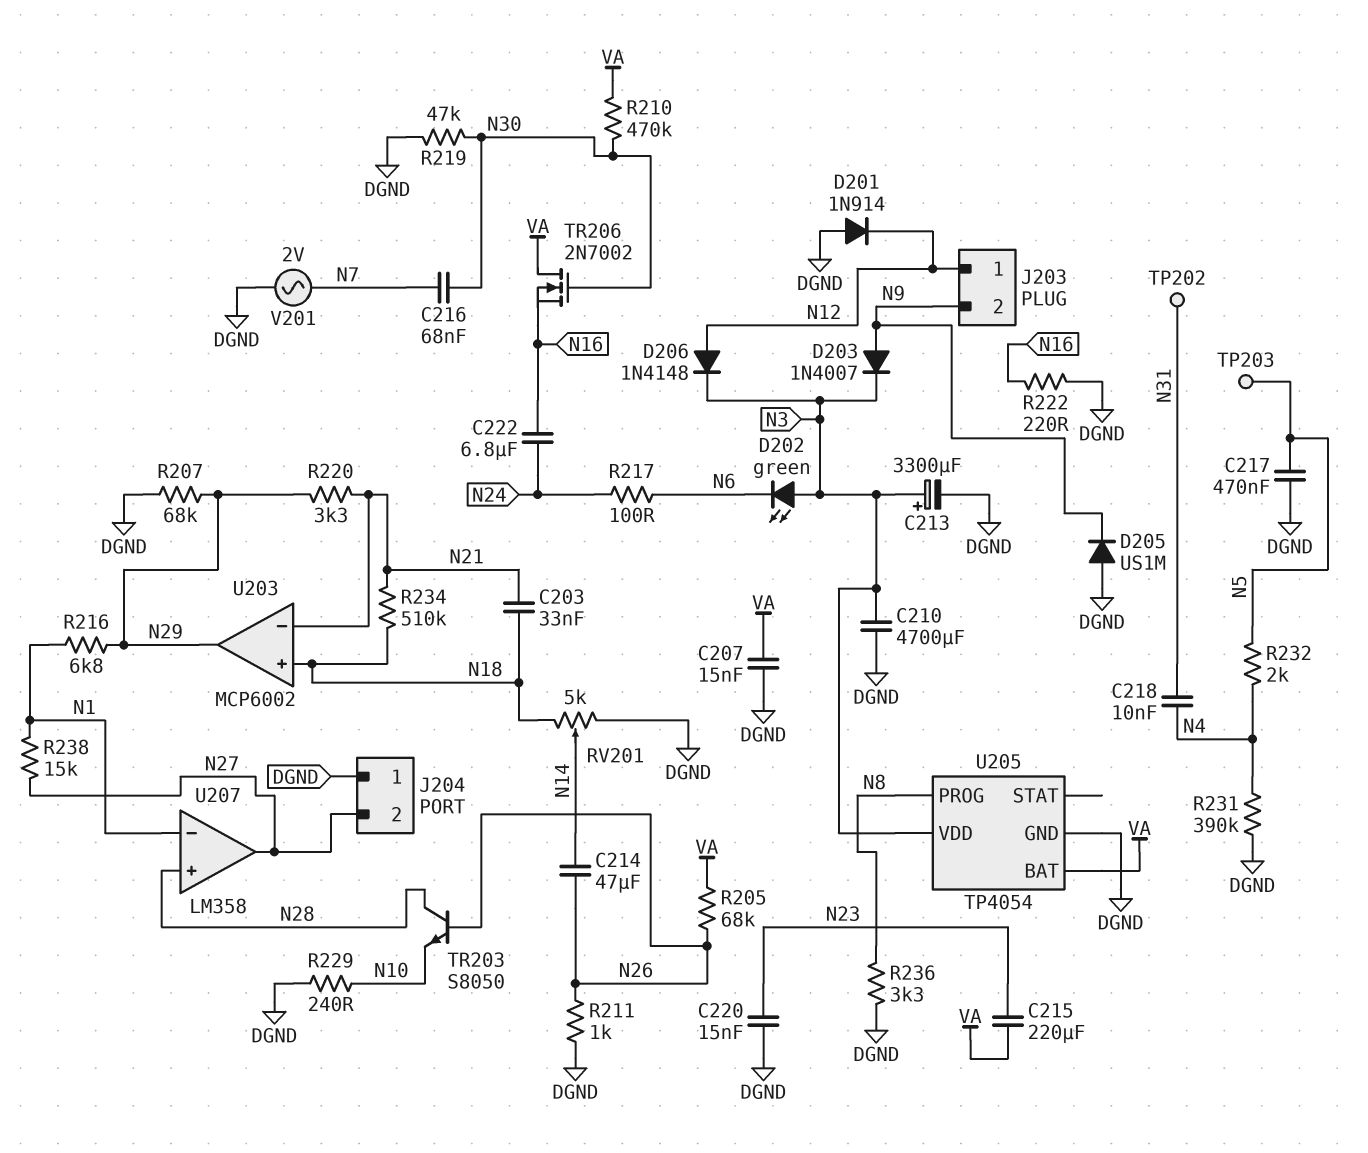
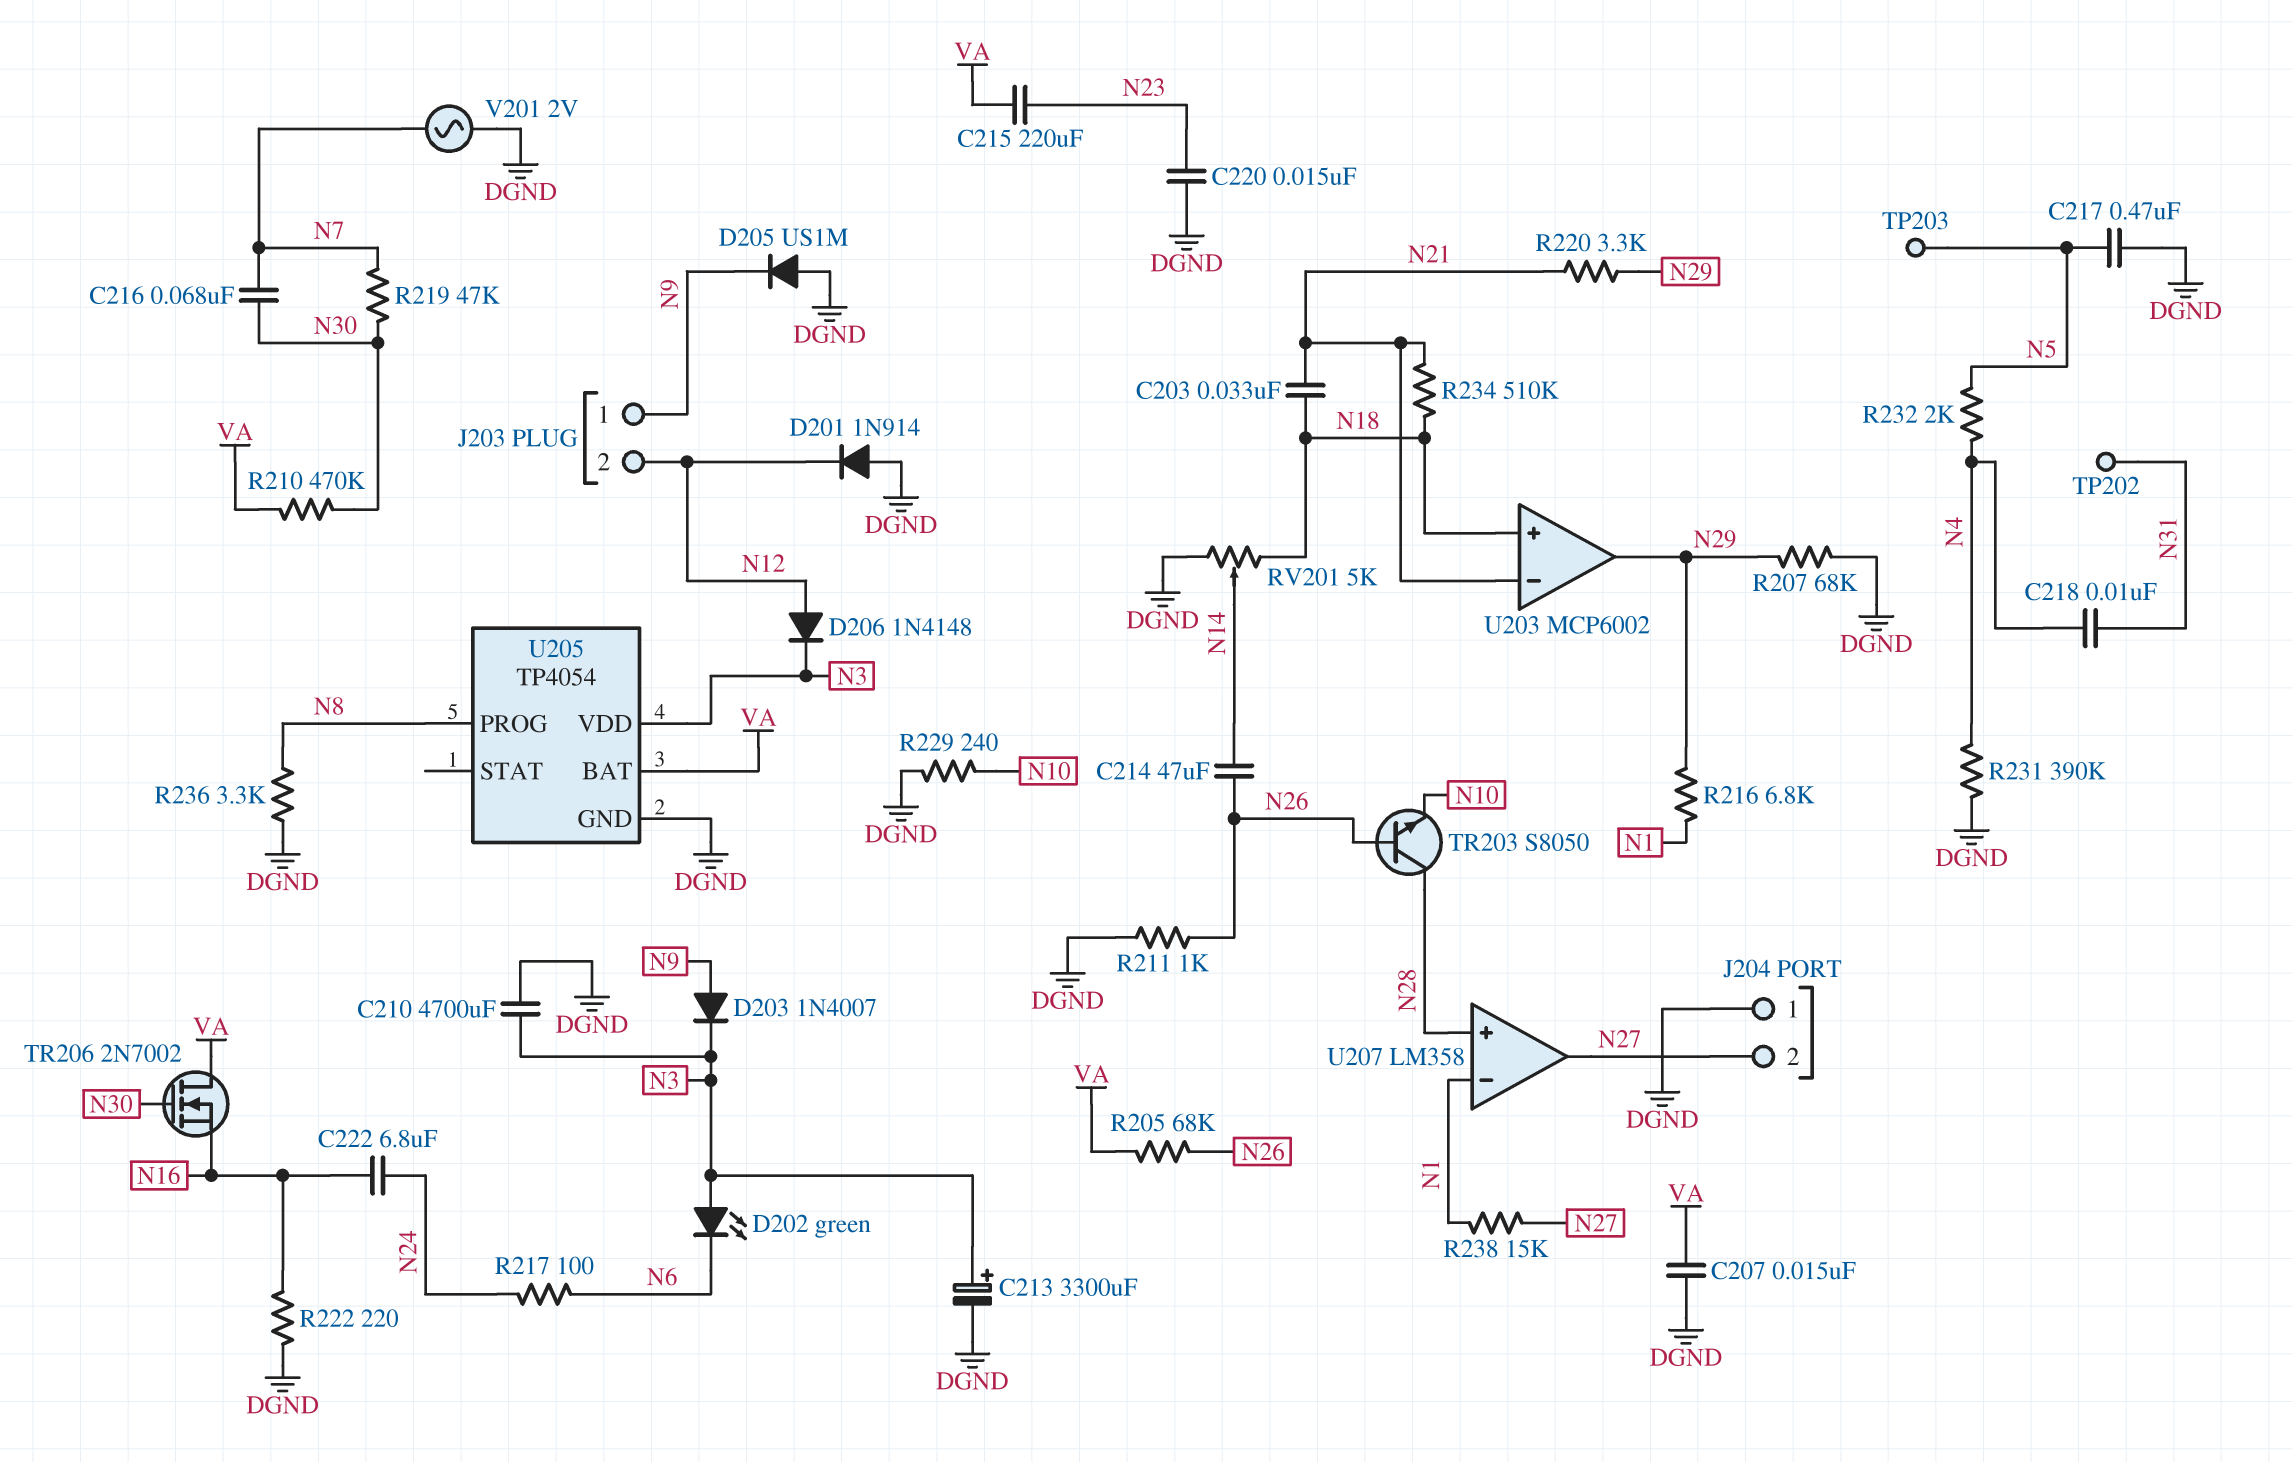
J203 pin 1: N12 -> N9
J203 pin 2: N9 -> N12
R219: 47k (DGND, N30) -> 47k (N7, N30)

